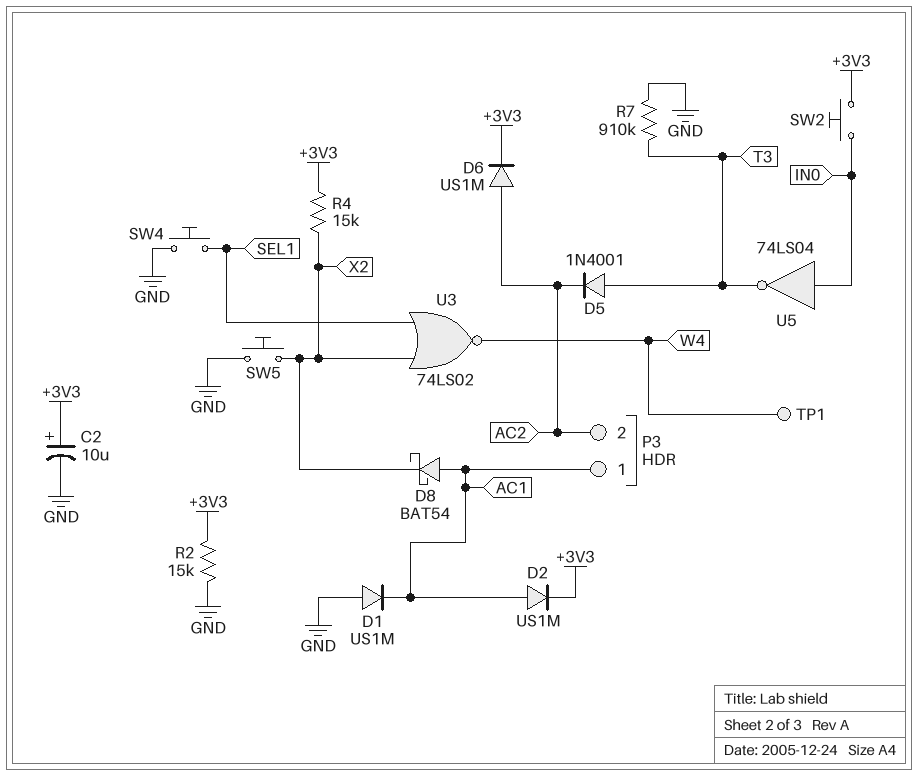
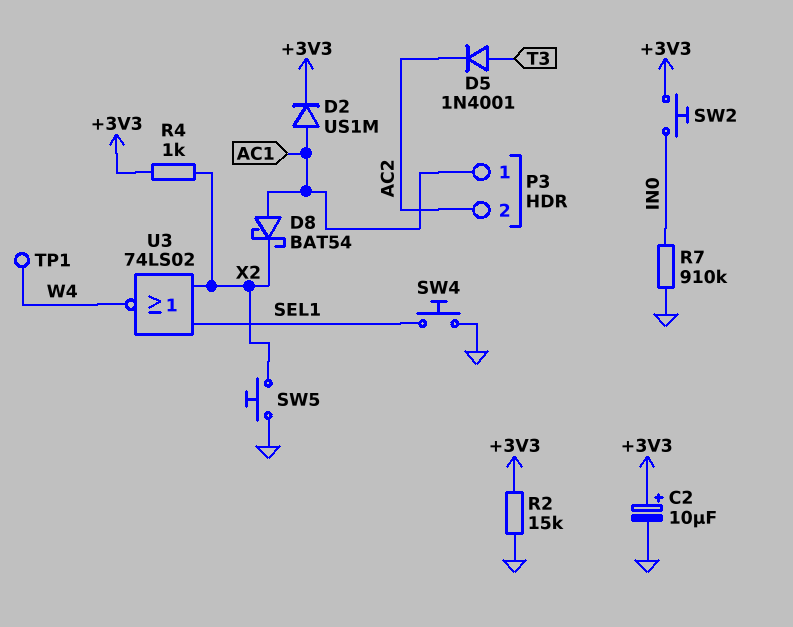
D1: diode US1M (A GND, K AC1) -> none
D6: diode US1M (A AC2, K +3V3) -> none
R4: 15k (+3V3, X2) -> 1k (+3V3, X2)
R7: 910k (GND, T3) -> 910k (GND, IN0)
U5: NOT 74LS04 (in IN0, out T3) -> none

